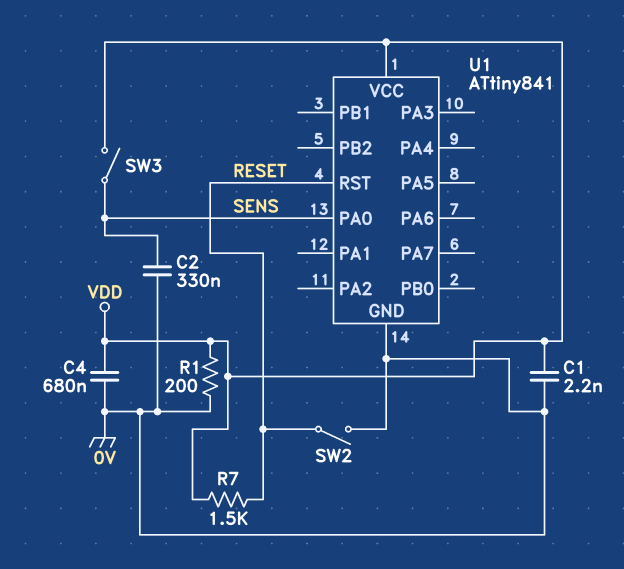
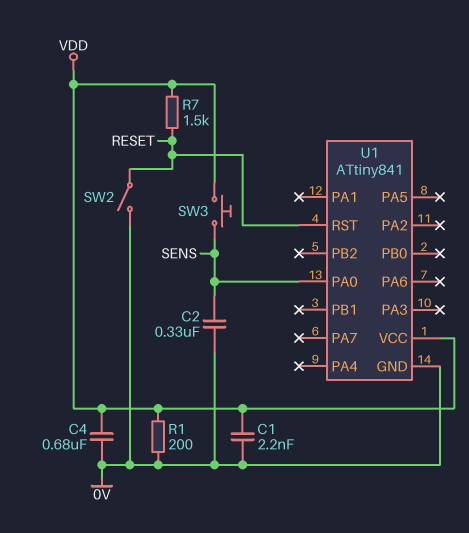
SW3: switch (SENS, VDD) -> button (SENS, VDD)

